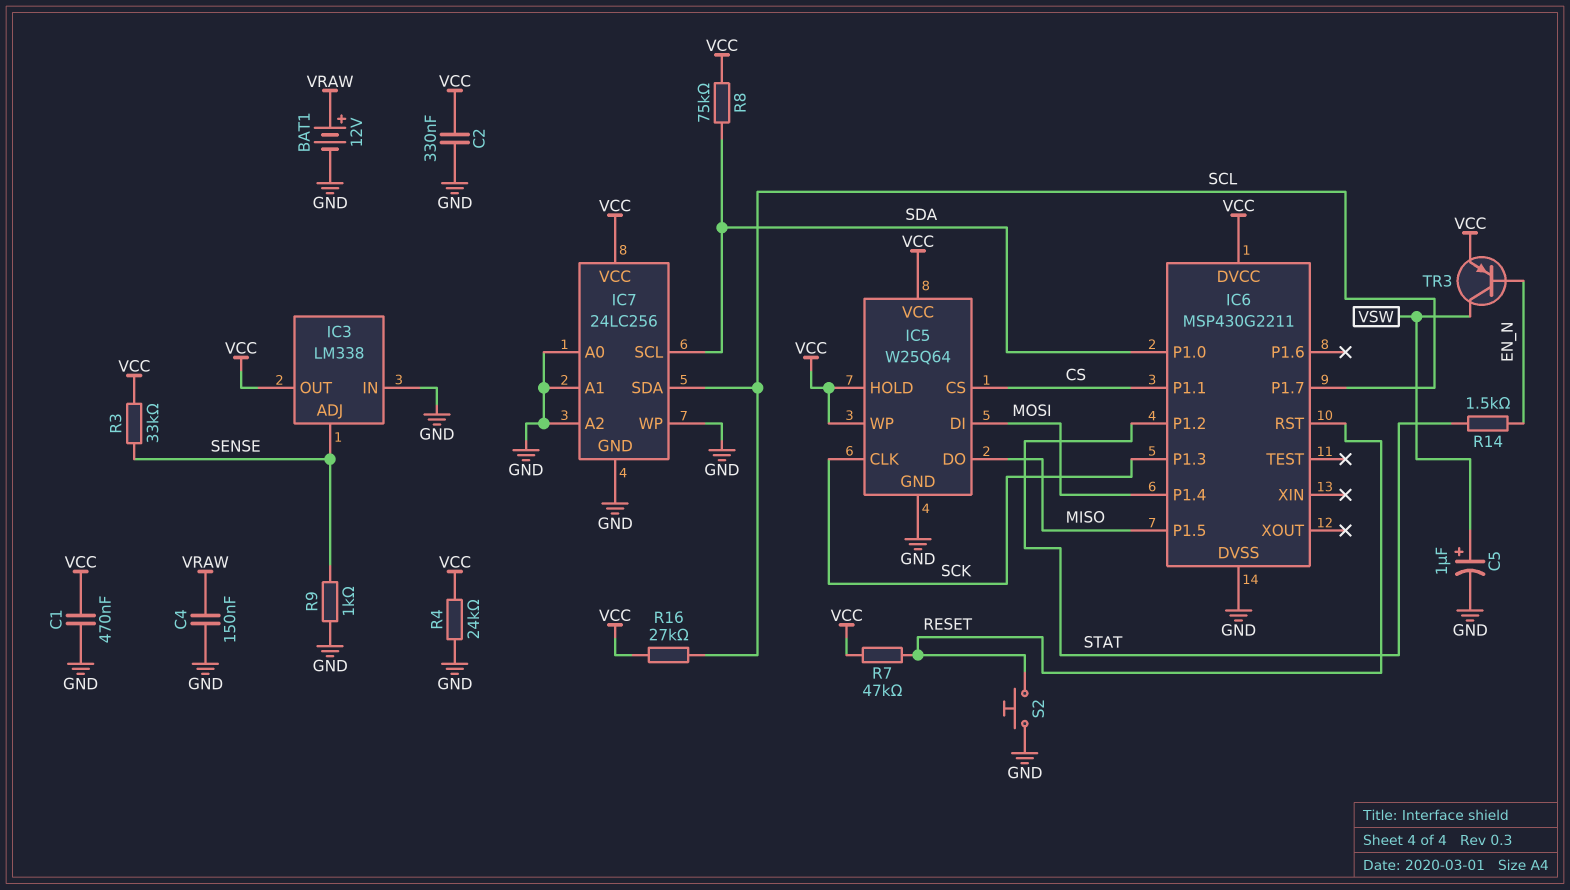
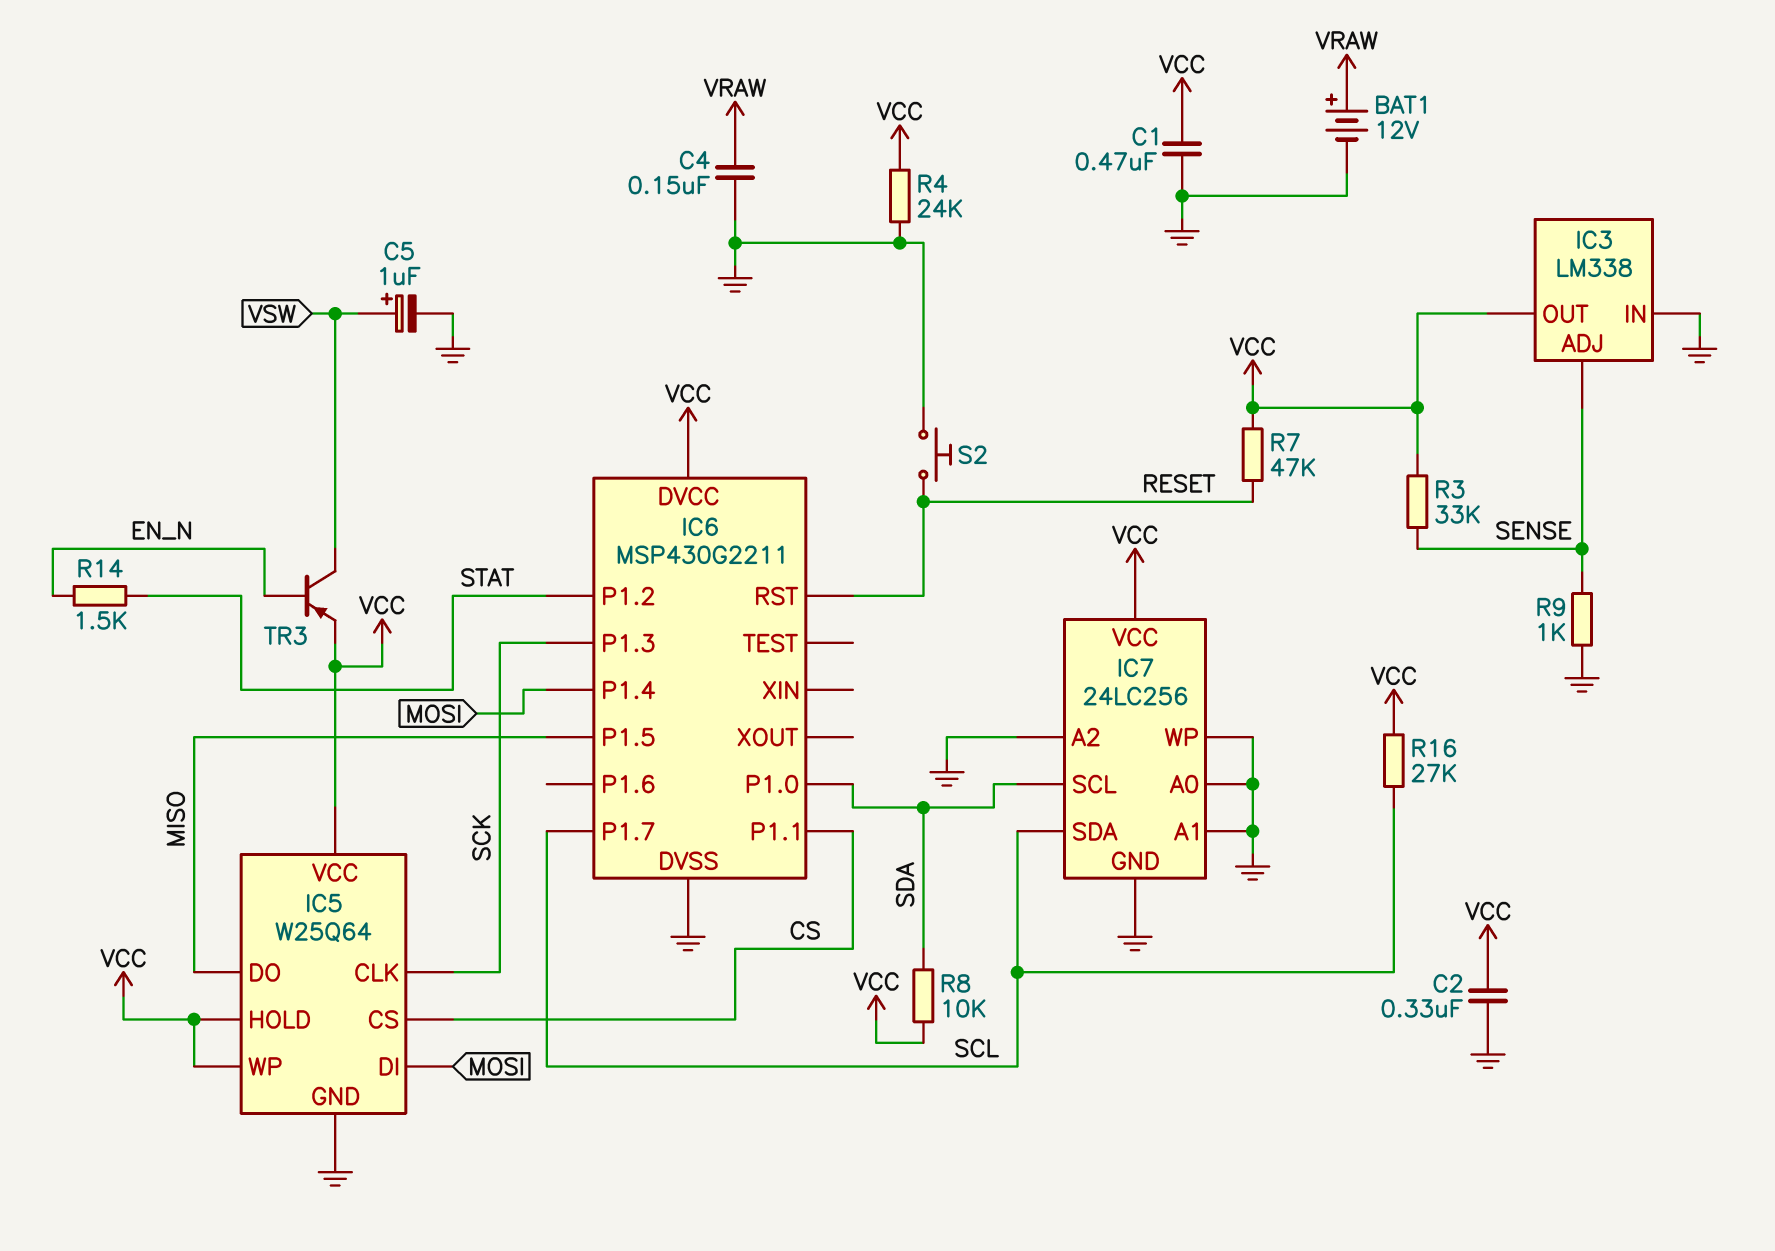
R8: 75k (SDA, VCC) -> 10k (SDA, VCC)

